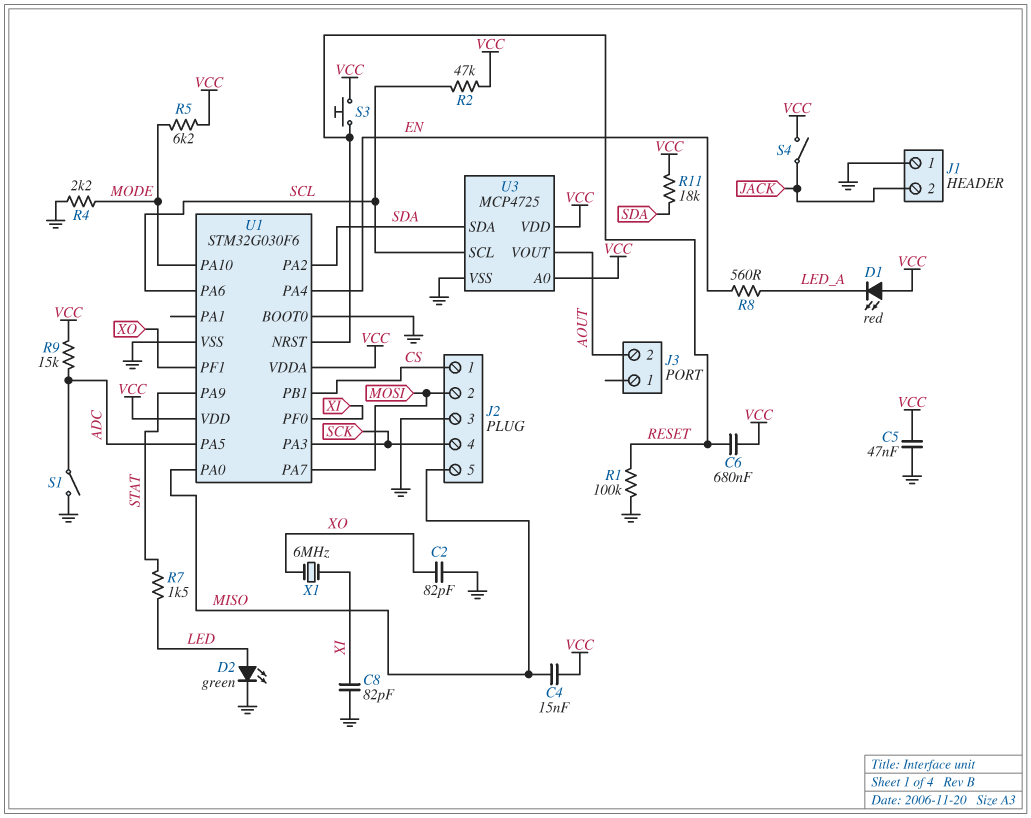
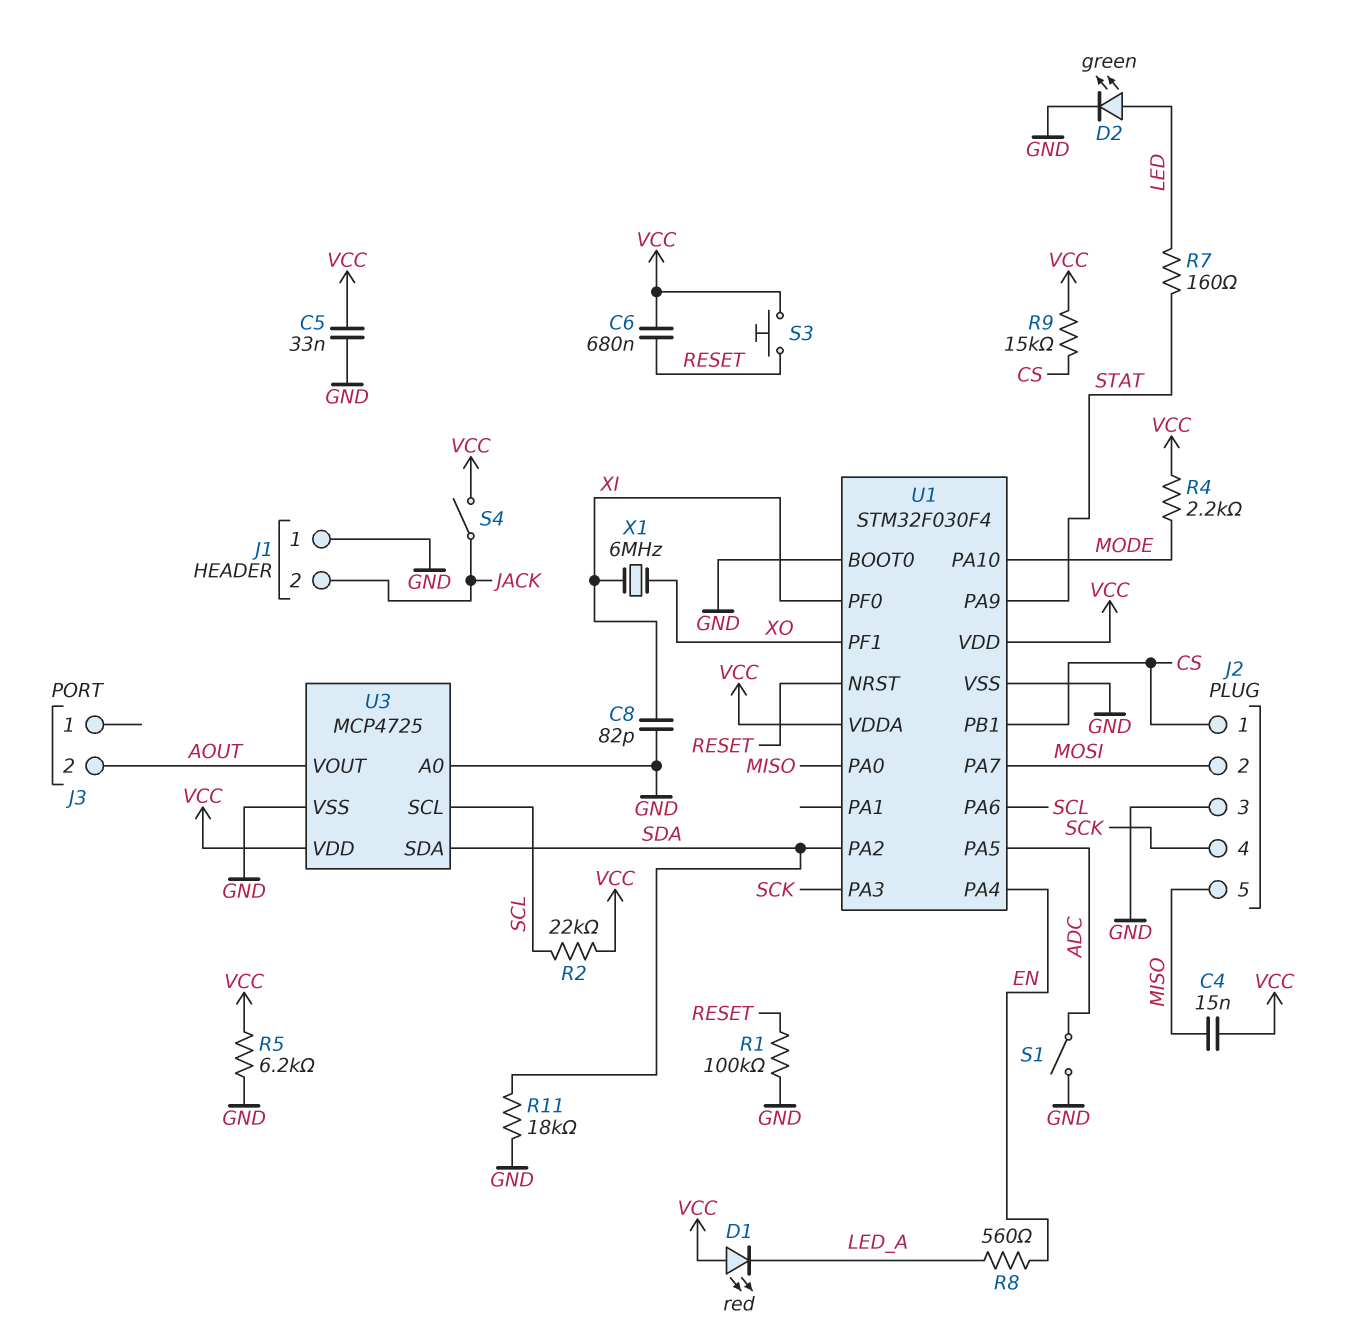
C2: 82pF (GND, XO) -> none
C5: 47nF (GND, VCC) -> 33nF (GND, VCC)
R2: 47k (SCL, VCC) -> 22k (SCL, VCC)
R4: 2.2k (GND, MODE) -> 2.2k (MODE, VCC)
R5: 6.2k (MODE, VCC) -> 6.2k (GND, VCC)
R7: 1.5k (LED, STAT) -> 160 (LED, STAT)
R9: 15k (ADC, VCC) -> 15k (CS, VCC)
R11: 18k (SDA, VCC) -> 18k (GND, SDA)
U1: STM32G030F6 -> STM32F030F4
U3 pin A0: VCC -> GND

